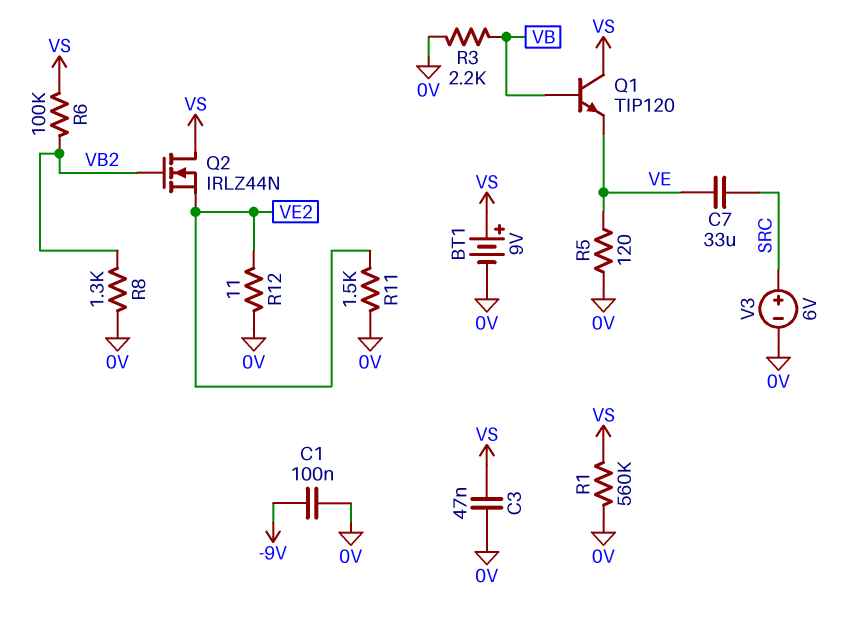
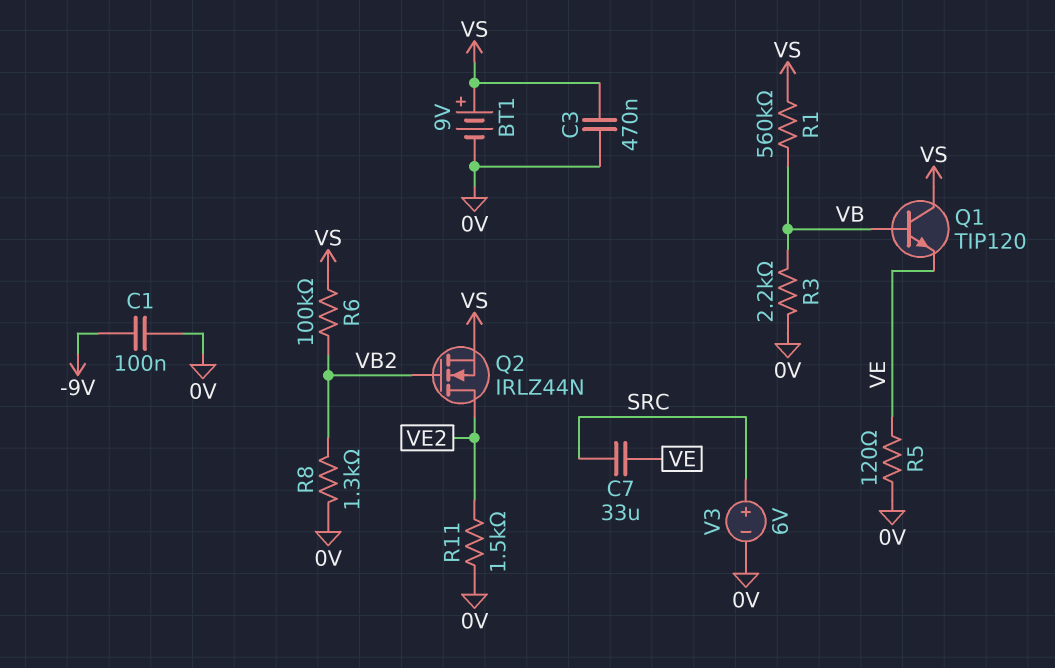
C3: 47nF (0V, VS) -> 470nF (0V, VS)
Q2: NMOS IRLZ44N (G VB2, D VS, S VE2) -> NMOS IRLZ44N (G VB2, D VE2, S VS)
R1: 560k (0V, VS) -> 560k (VB, VS)
R12: 11 (0V, VE2) -> none

